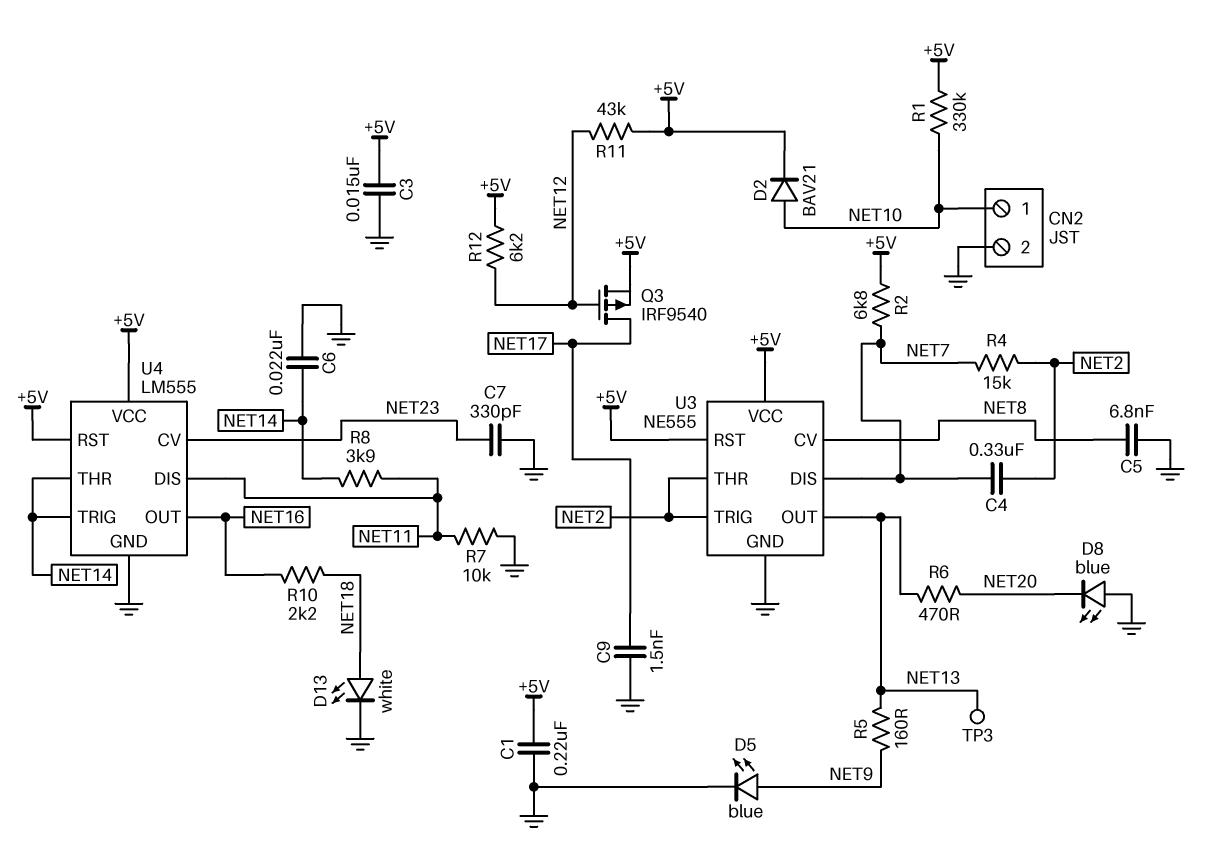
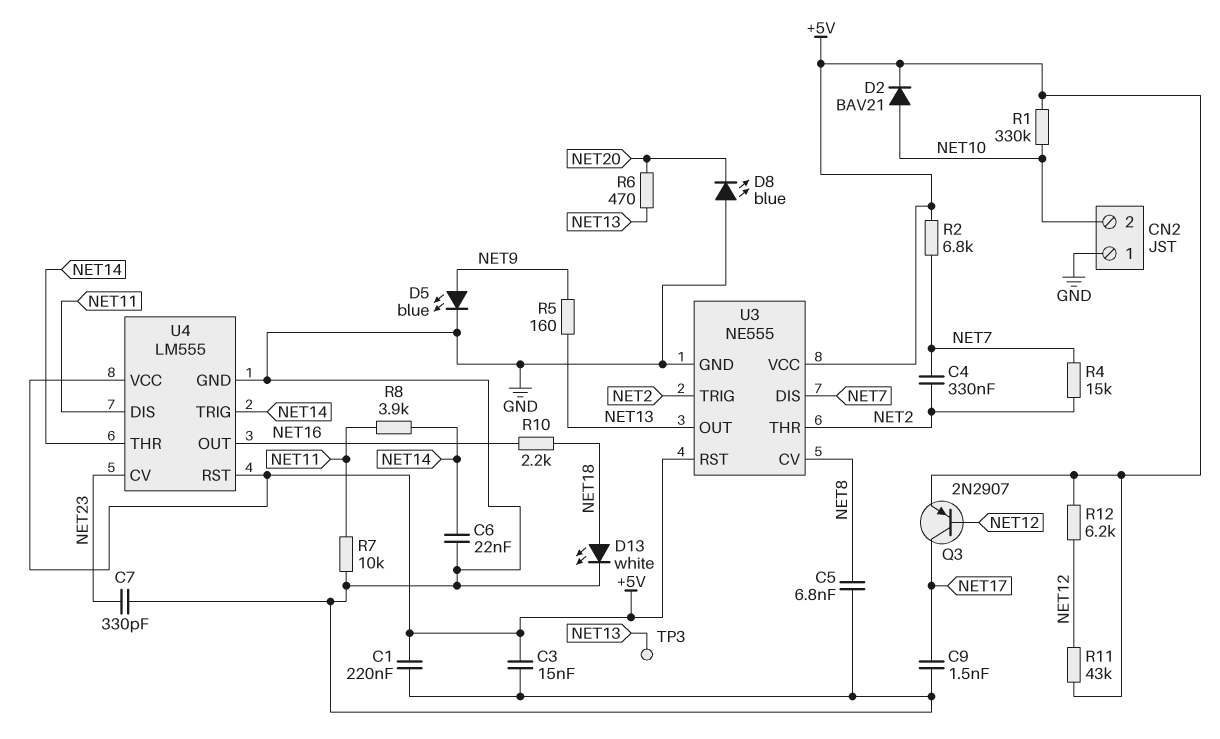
CN2 pin 1: NET10 -> GND
CN2 pin 2: GND -> NET10
Q3: PMOS IRF9540 (G NET12, D NET17, S +5V) -> PNP 2N2907 (B NET12, C NET17, E +5V)

